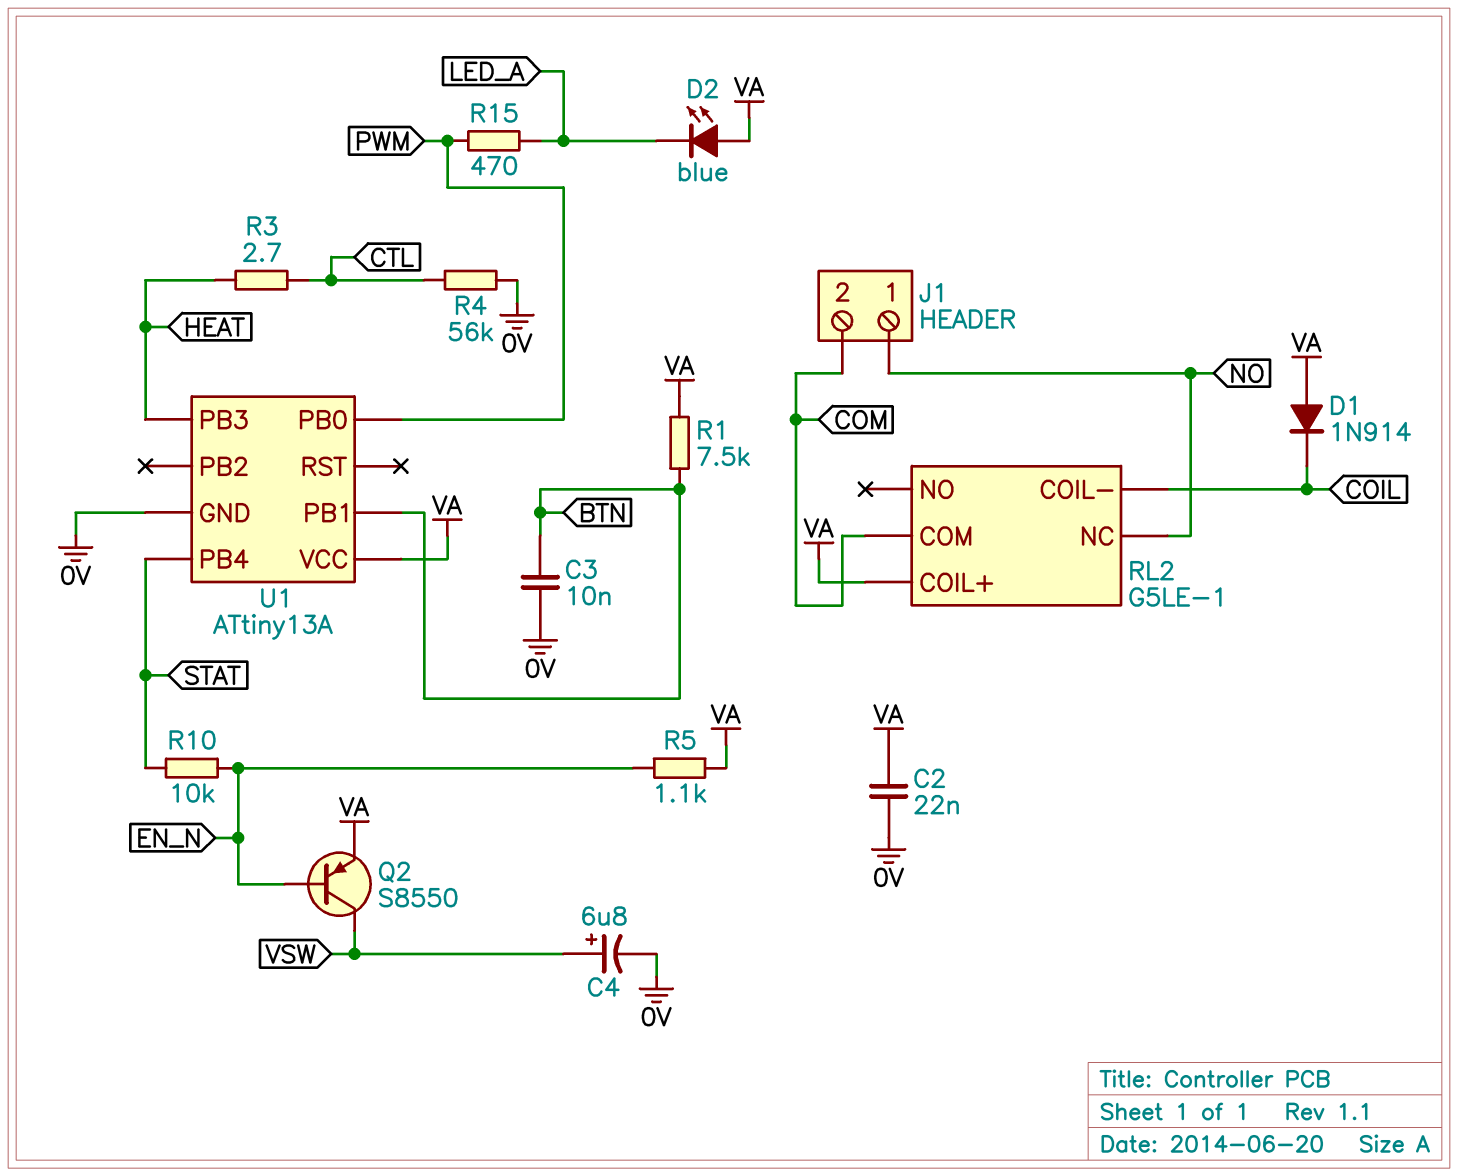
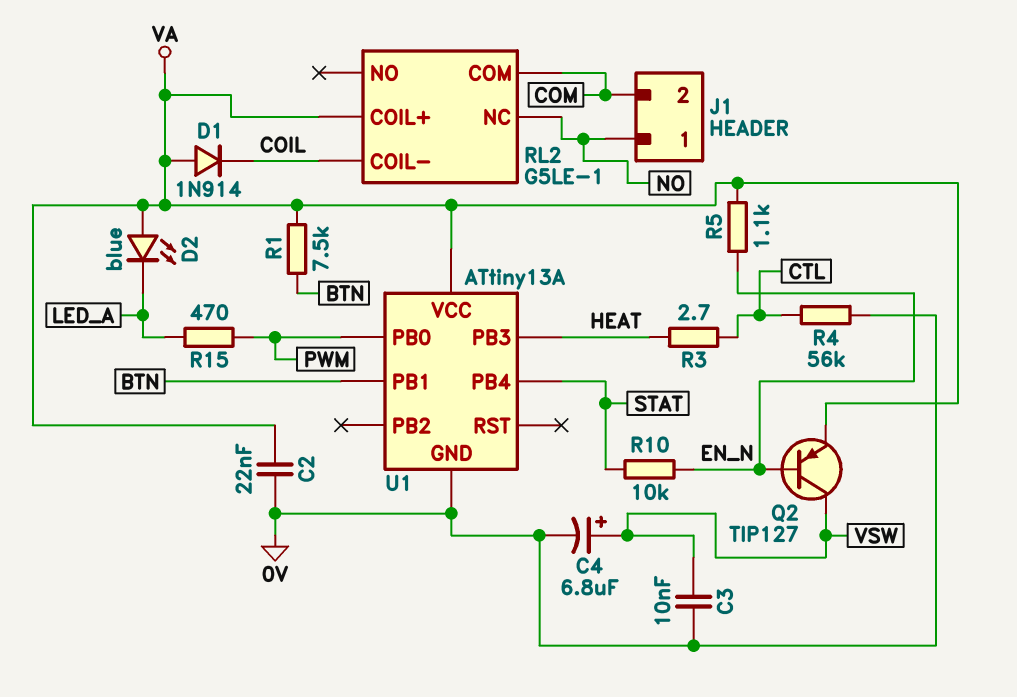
C3: 10nF (0V, BTN) -> 10nF (0V, VSW)
Q2: PNP S8550 (B EN_N, C VSW, E VA) -> PNP TIP127 (B EN_N, C VSW, E VA)

